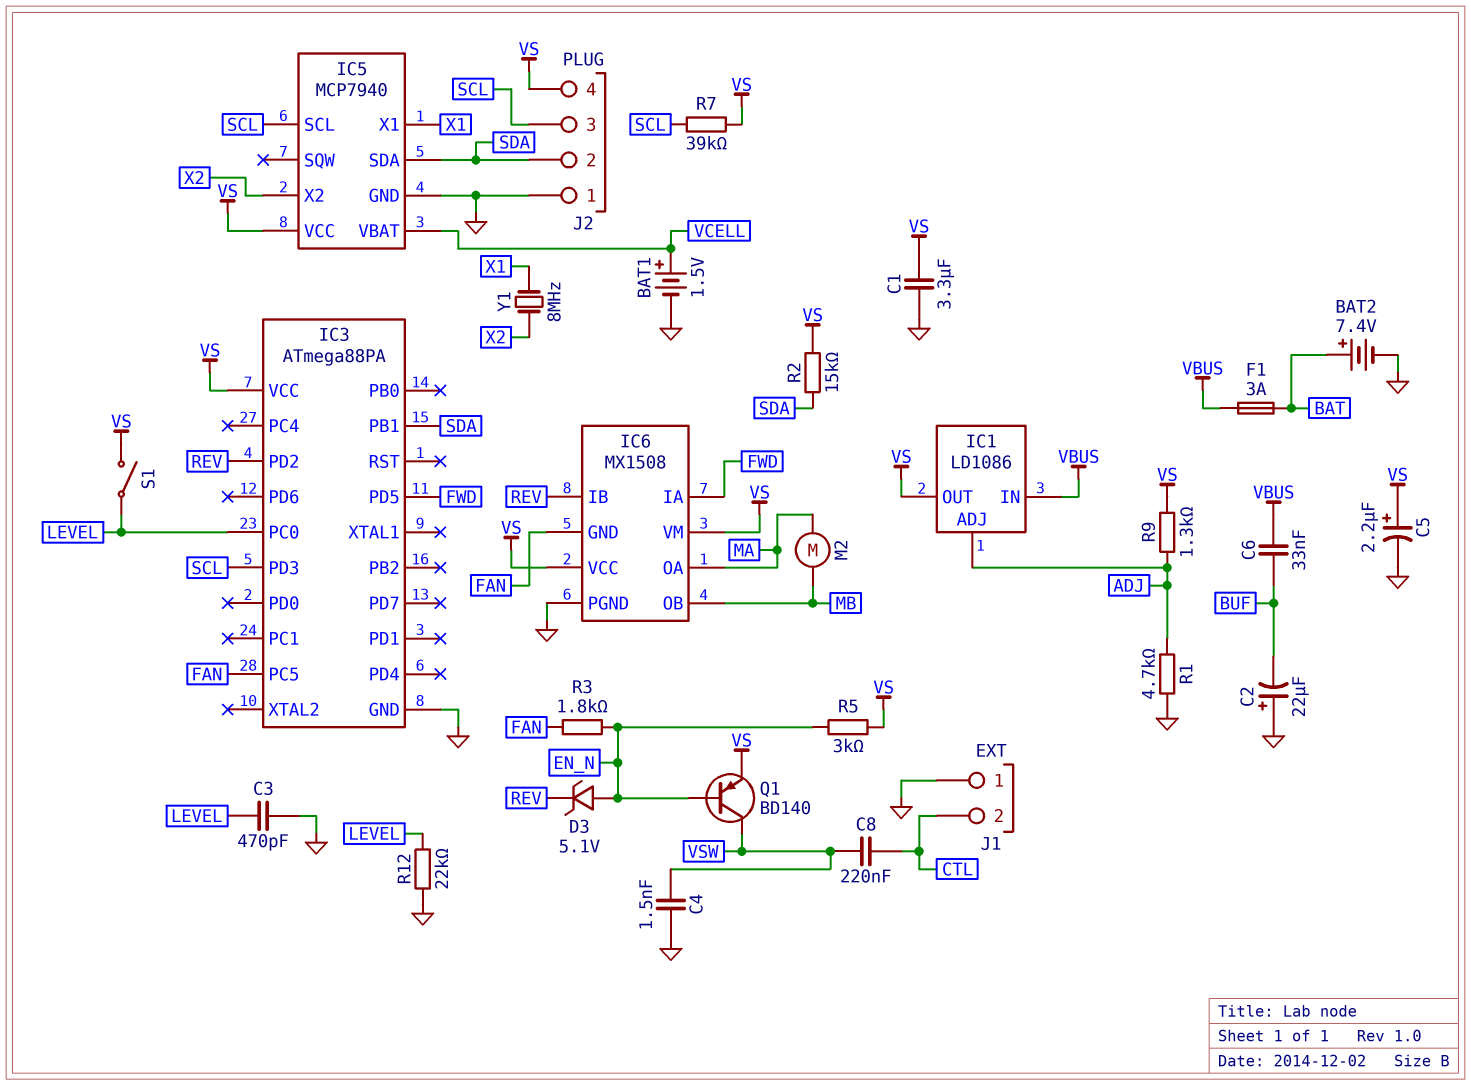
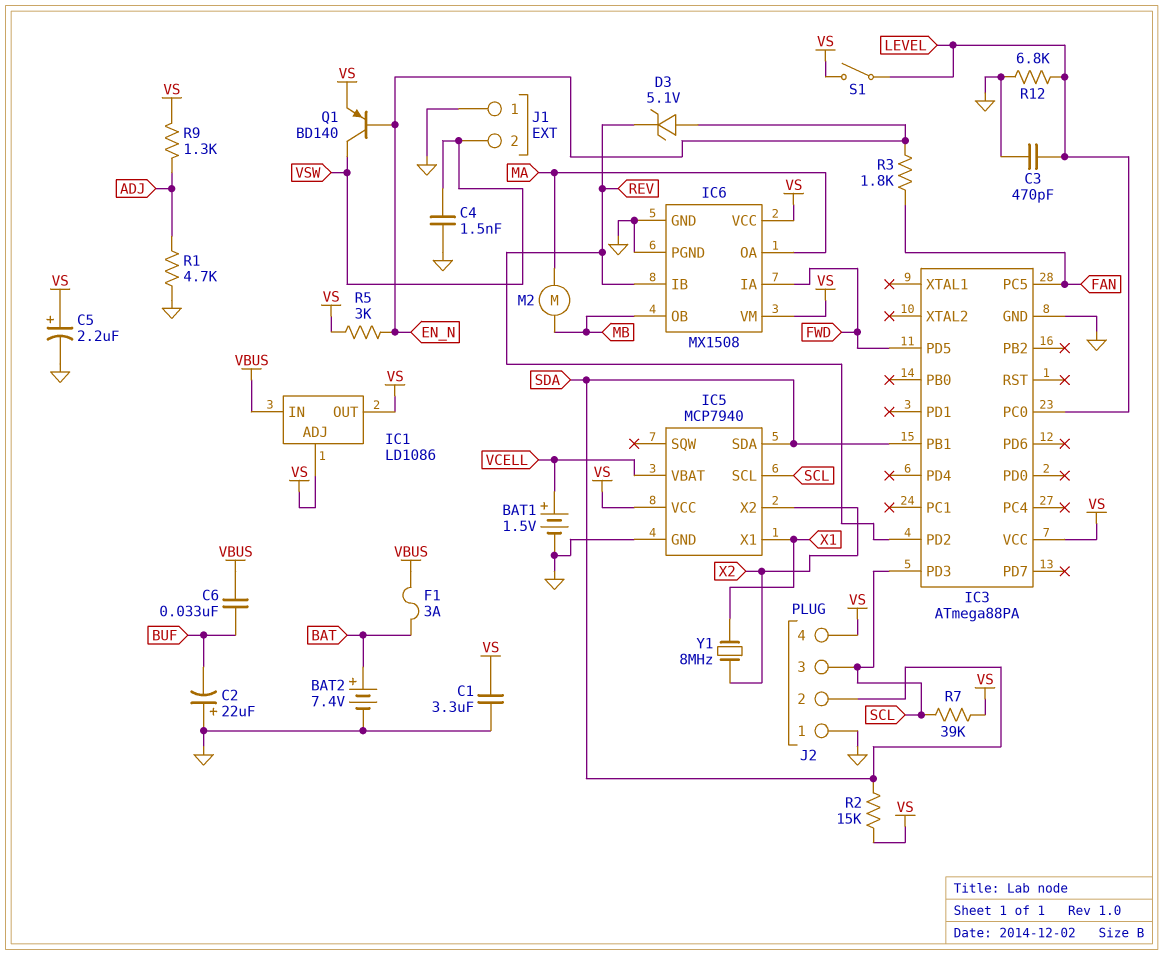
C8: 220nF (CTL, VSW) -> none
IC1 pin ADJ: ADJ -> VS
IC6 pin GND: FAN -> GND
J1 pin 2: CTL -> VSW
R12: 22k (GND, LEVEL) -> 6.8k (GND, LEVEL)

